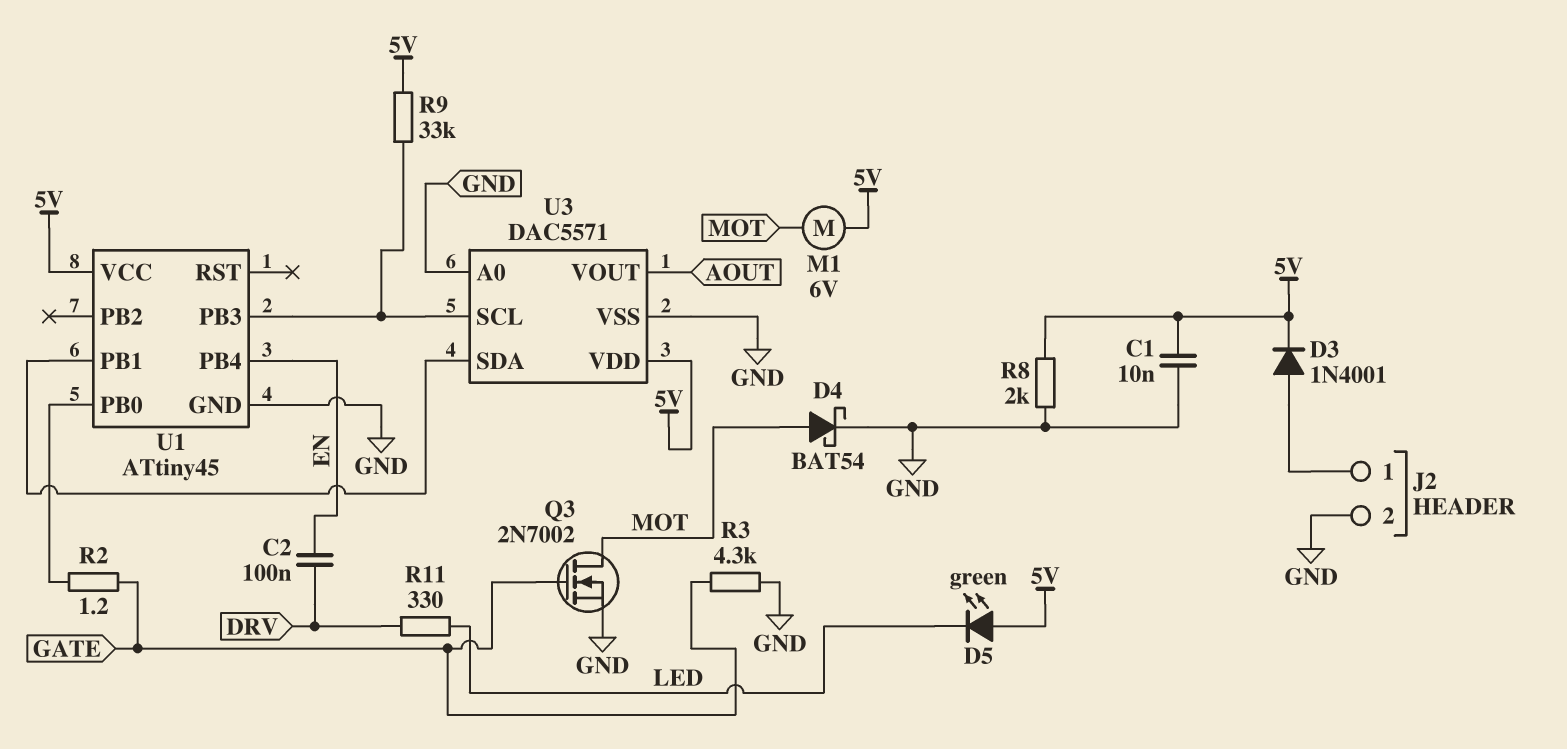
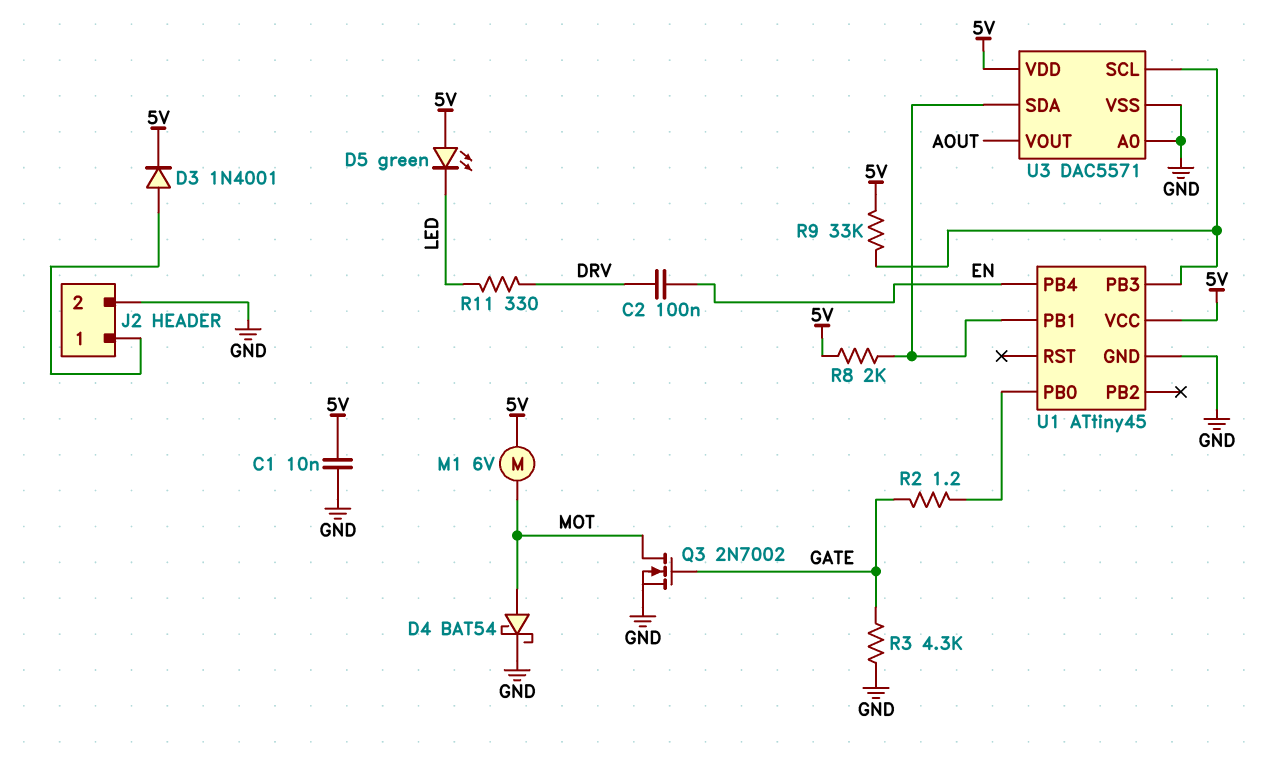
R8: 2k (5V, GND) -> 2k (5V, U1/PB1)

